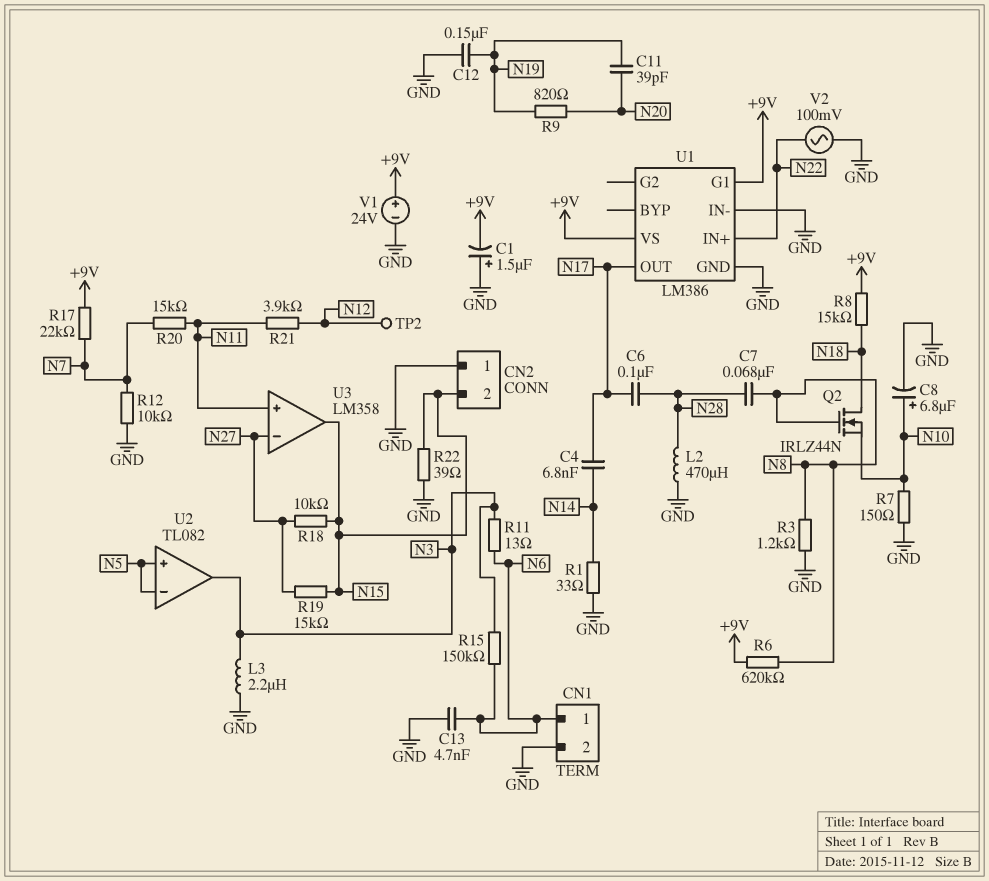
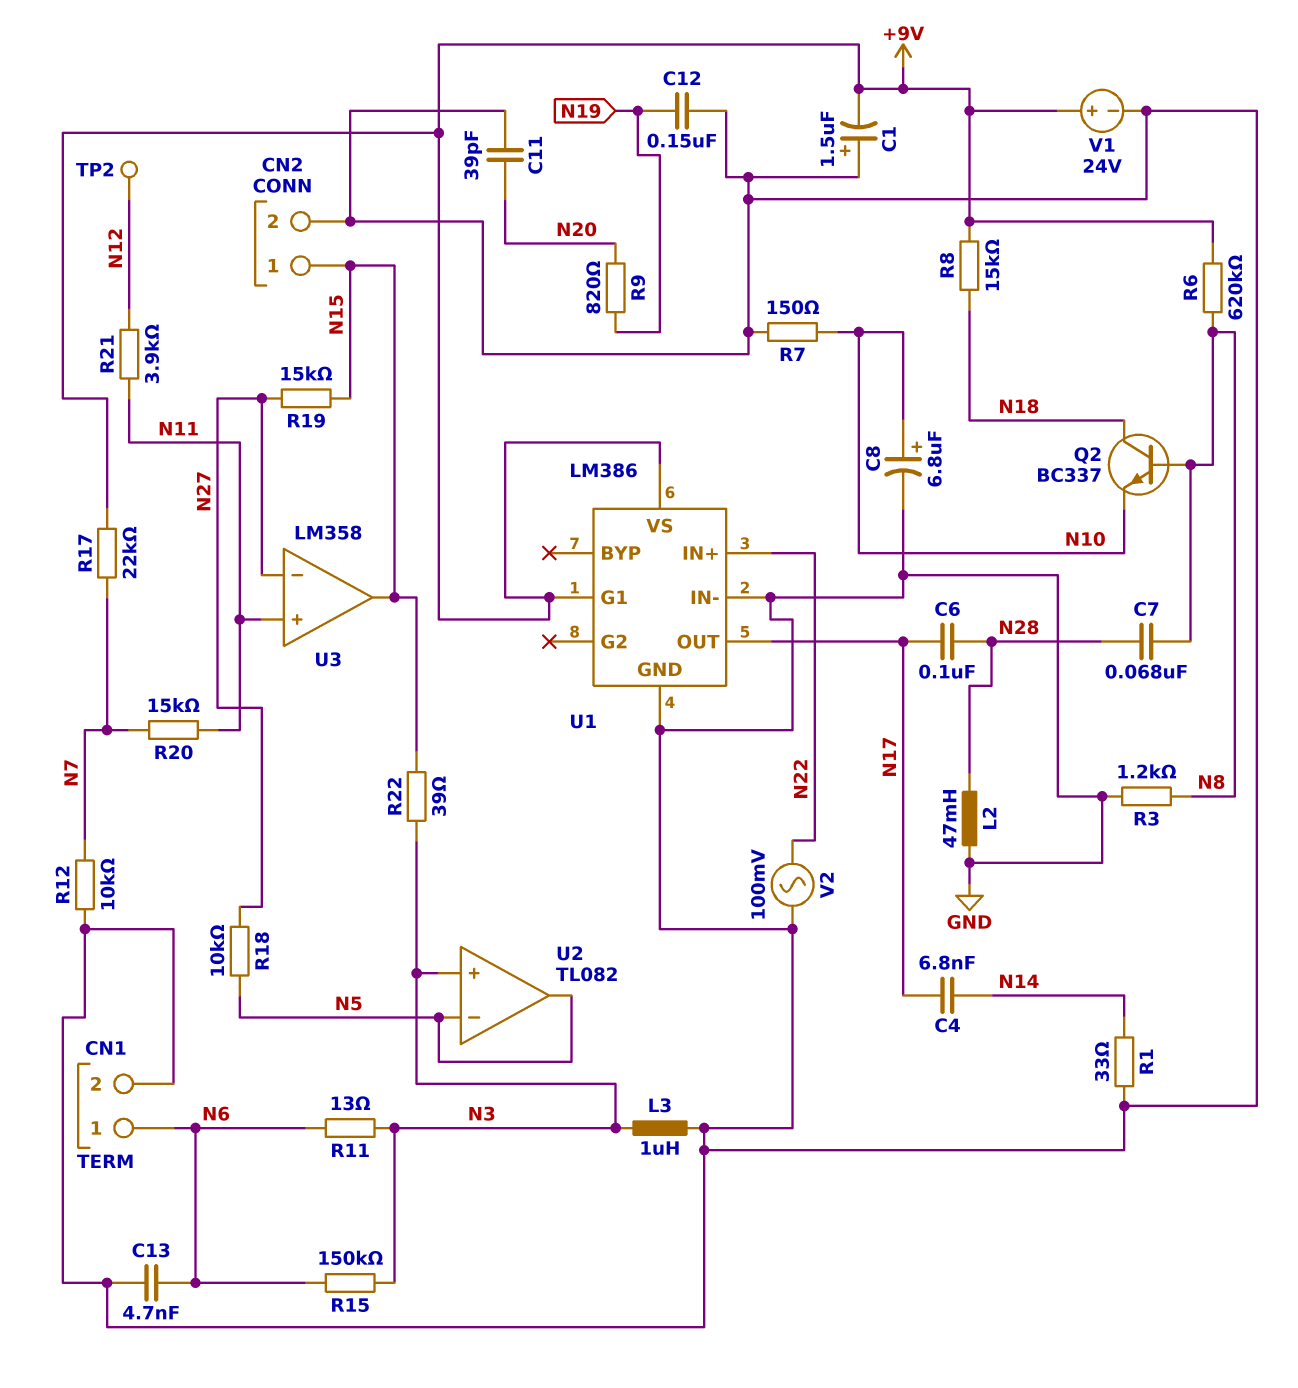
C11: 39pF (N19, N20) -> 39pF (GND, N20)
CN2 pin 1: GND -> N15
CN2 pin 2: N15 -> GND
L2: 470uH (GND, N28) -> 47mH (GND, N28)
L3: 2.2uH (GND, N3) -> 1uH (GND, N3)
Q2: NMOS IRLZ44N (G N8, D N18, S N10) -> NPN BC337 (B N8, C N18, E N10)
R18: 10k (N15, N27) -> 10k (N5, N27)
R22: 39 (GND, N15) -> 39 (N3, N15)
U2 pin in+: N5 -> N3
U2 pin out: N3 -> N5

